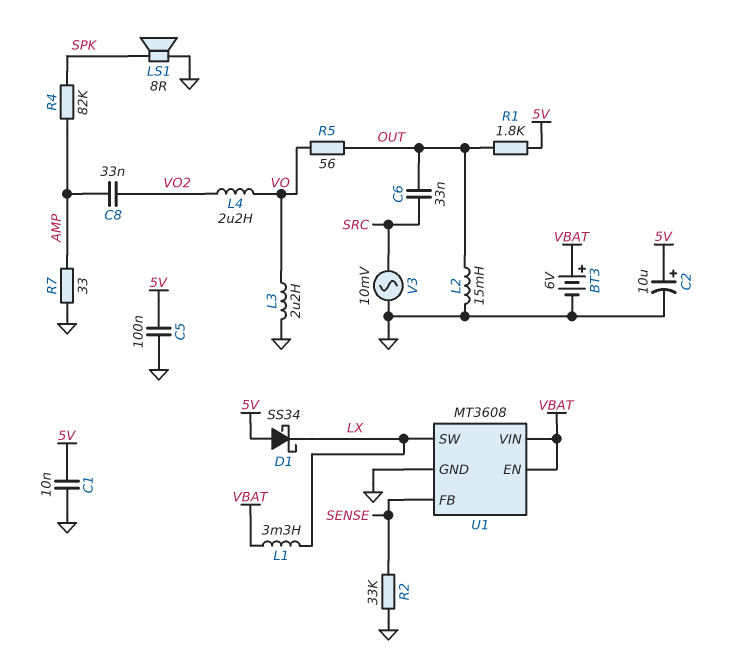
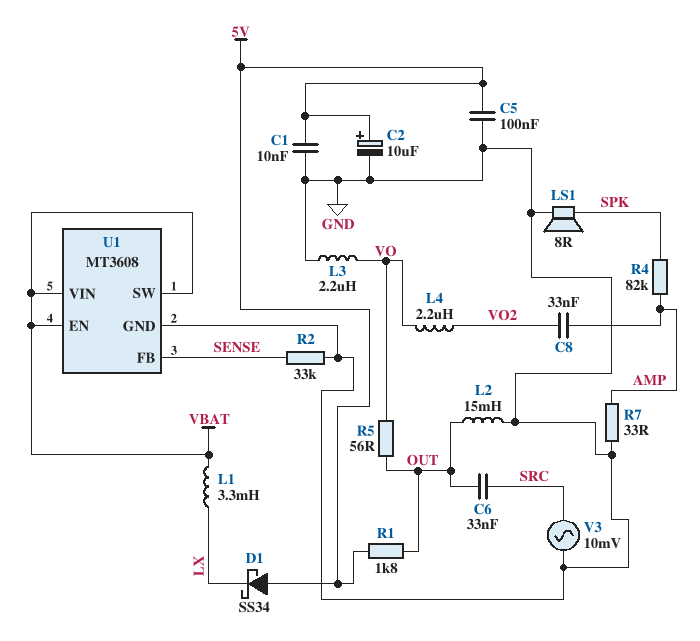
BT3: 6V (plus VBAT, minus GND) -> none
U1 pin SW: LX -> VBAT

